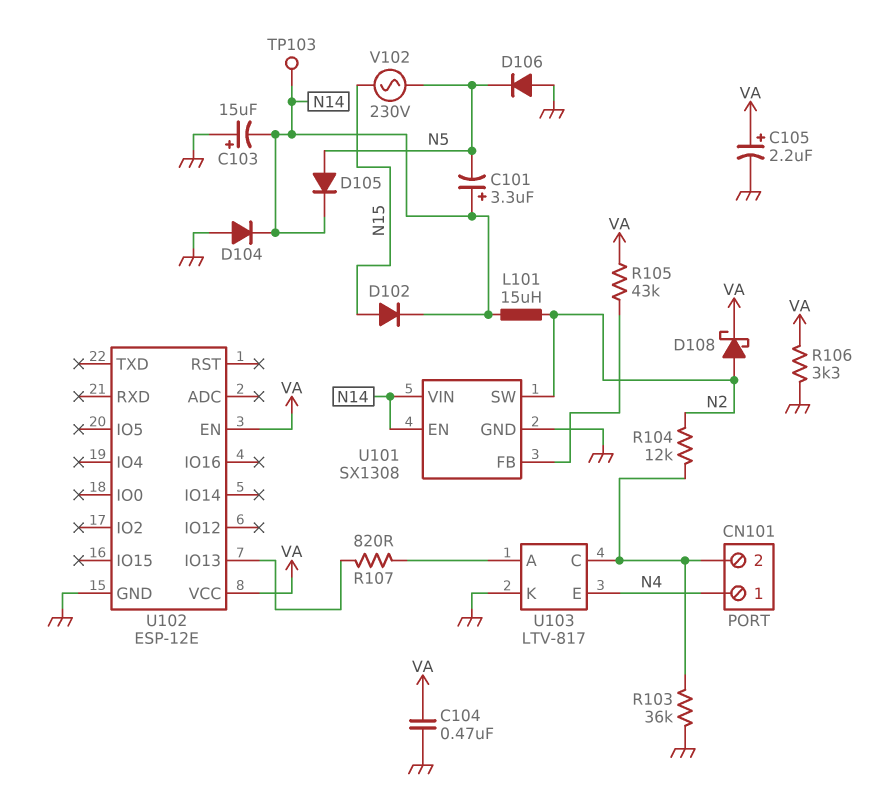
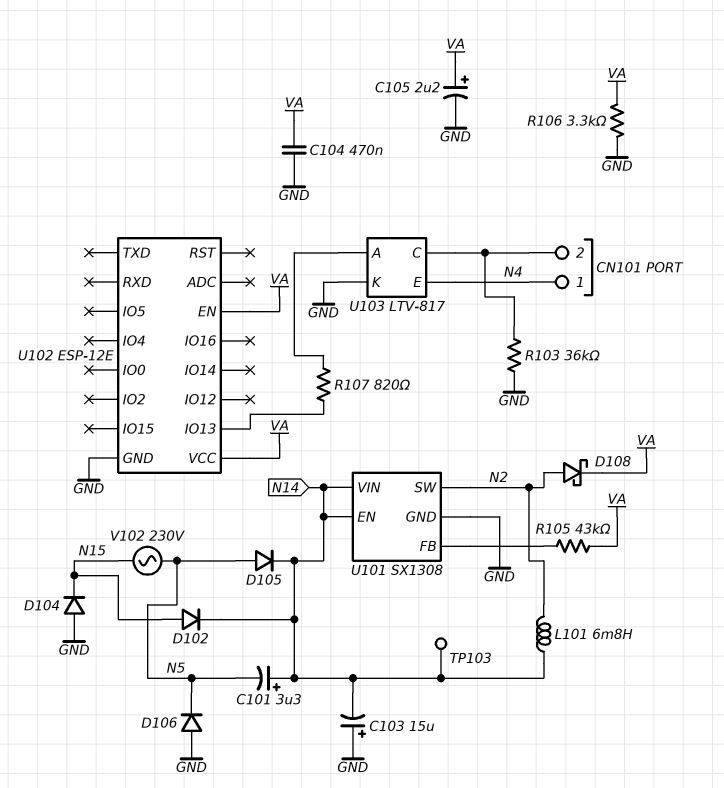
D104: diode (A GND, K N14) -> diode (A GND, K N15)
L101: 15uH (N2, N14) -> 6.8mH (N2, N14)
R104: 12k (CN101/2, N2) -> none

